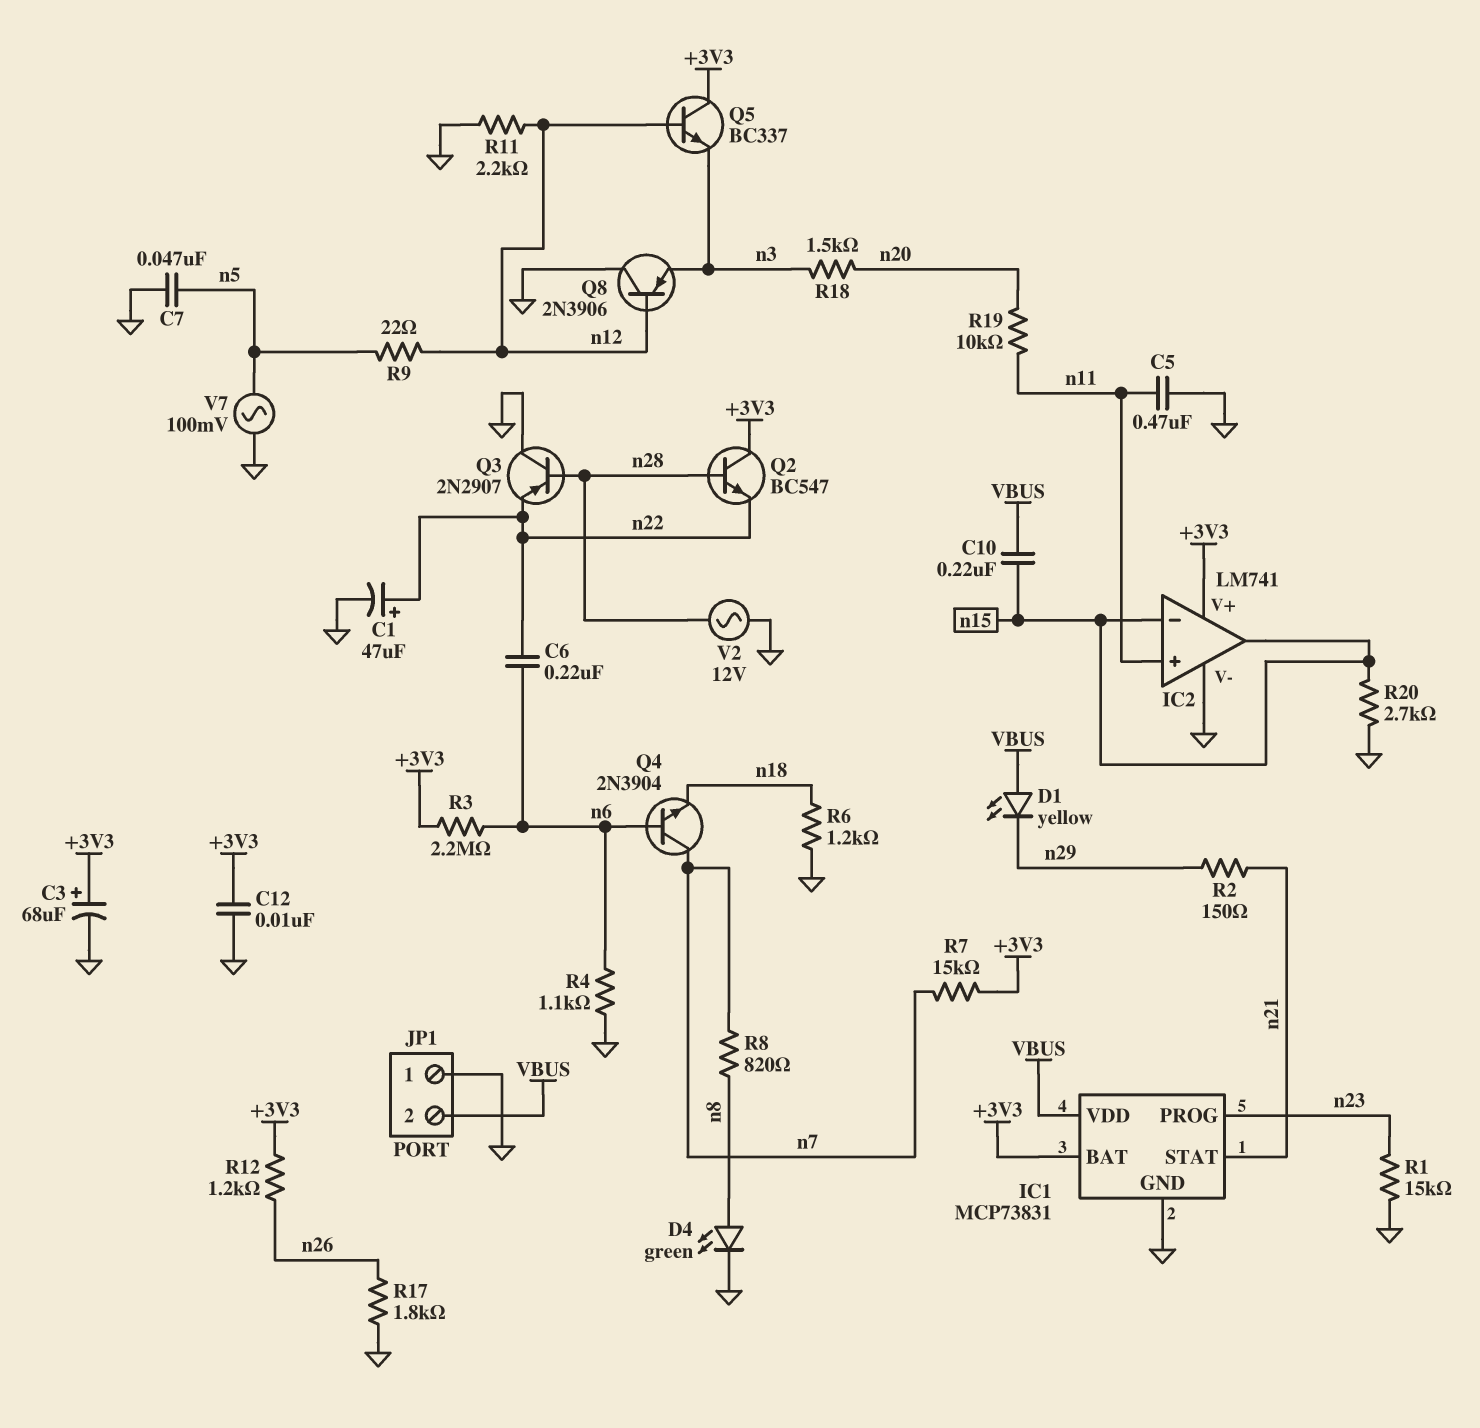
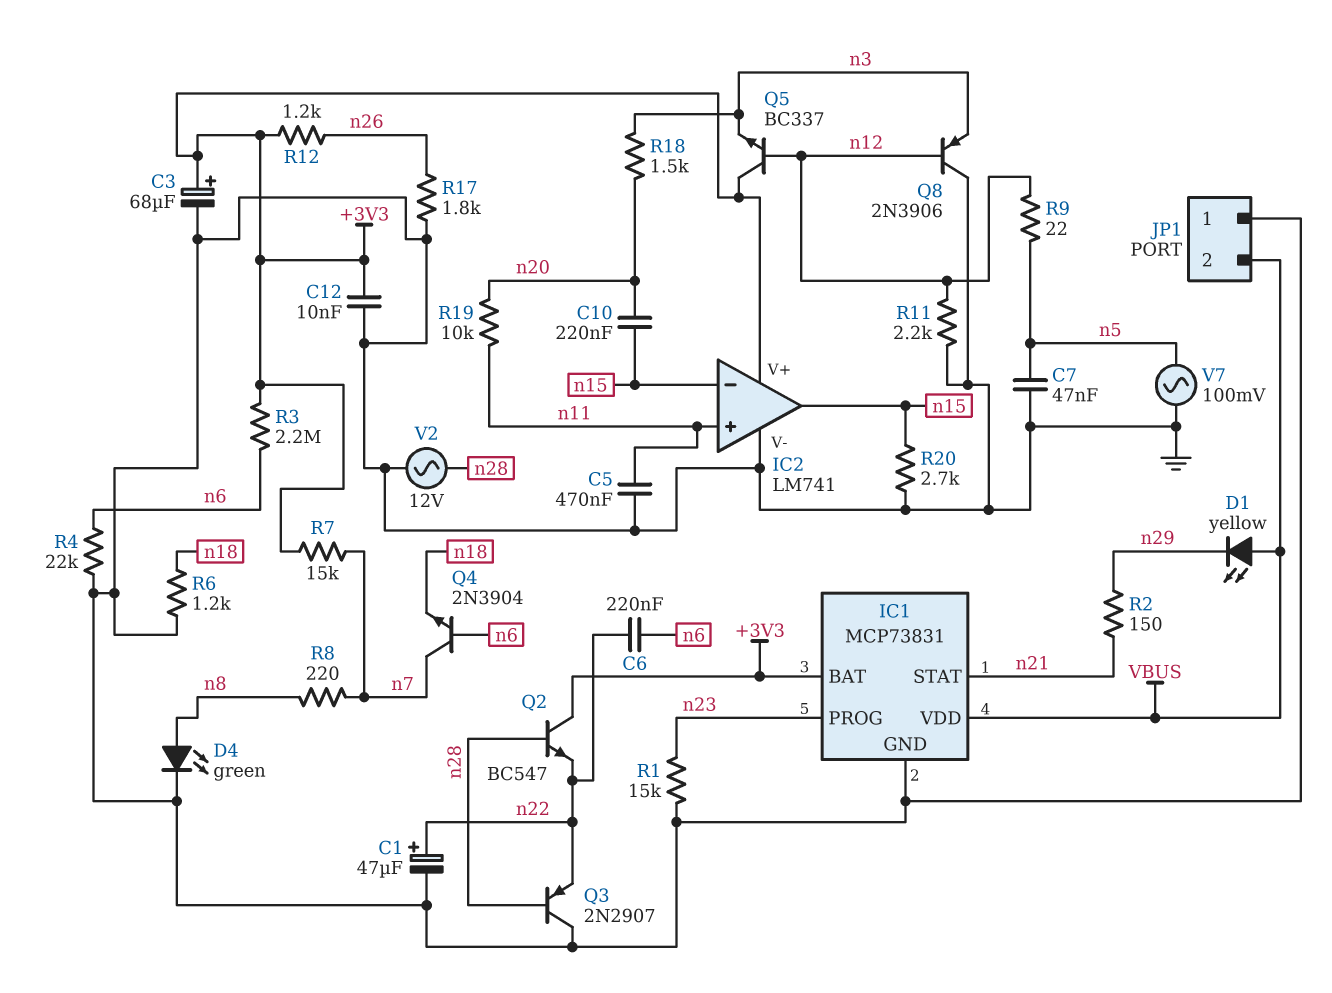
C10: 220nF (VBUS, n15) -> 220nF (n15, n20)
R4: 1.1k (GND, n6) -> 22k (GND, n6)
R8: 820 (n7, n8) -> 220 (n7, n8)

